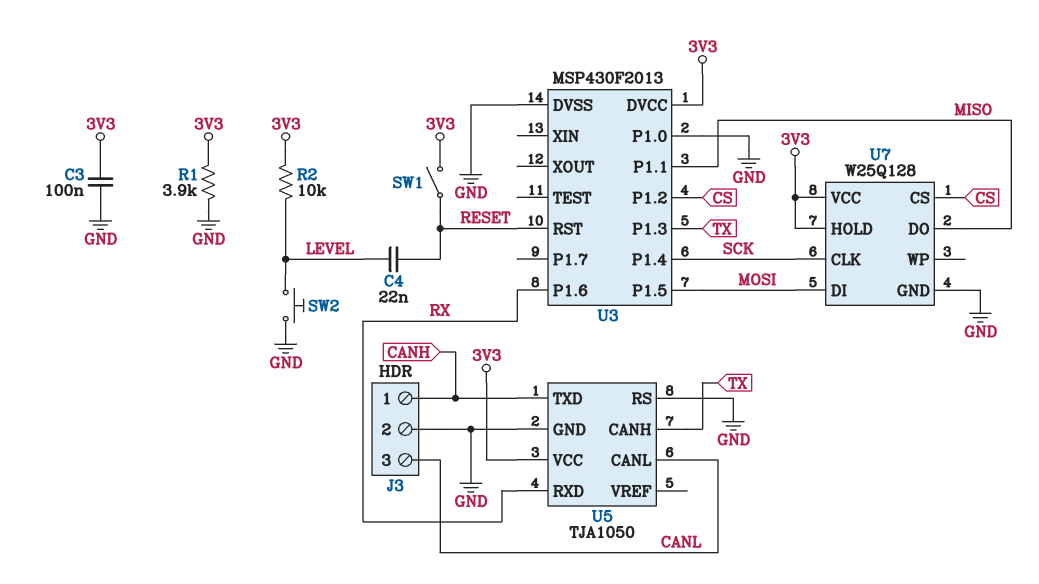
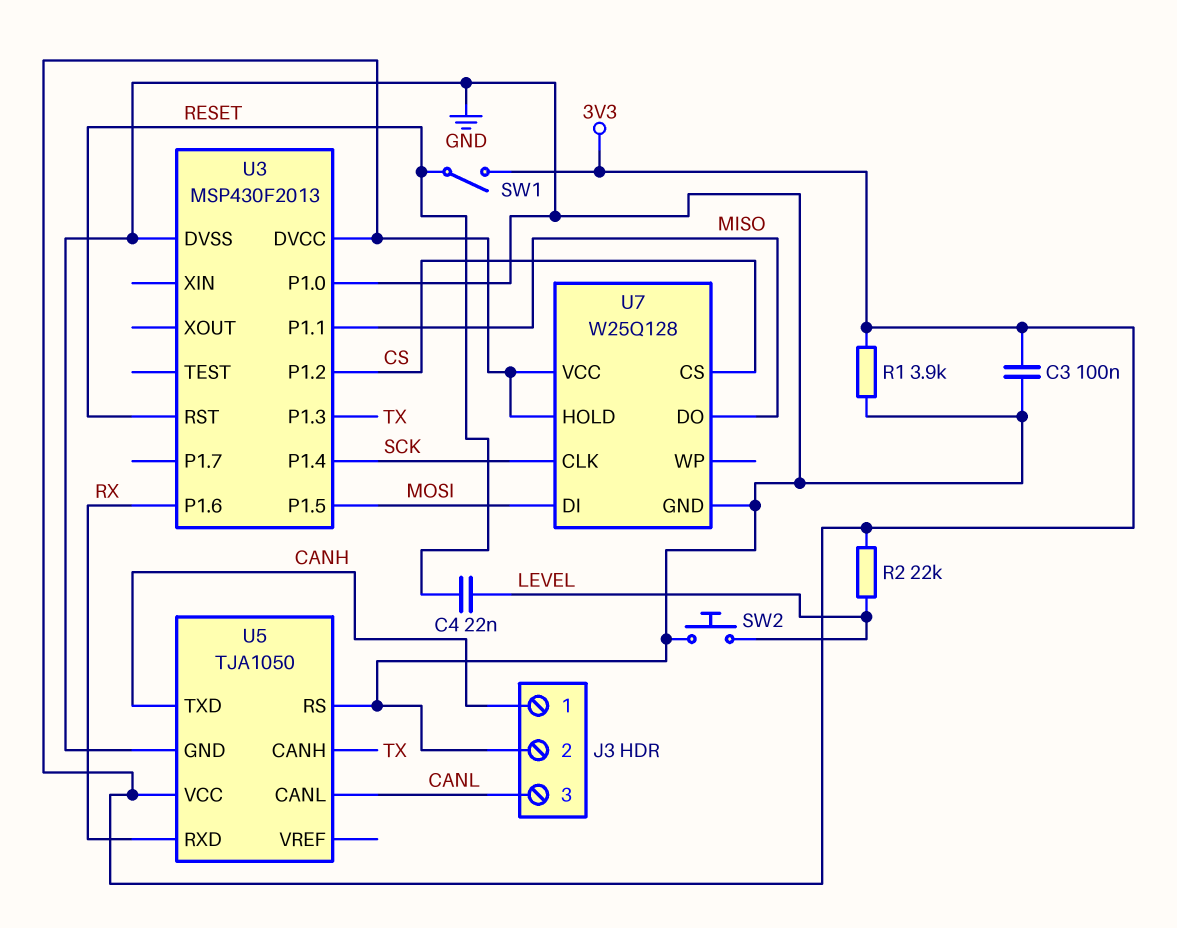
R2: 10k (3V3, LEVEL) -> 22k (3V3, LEVEL)

